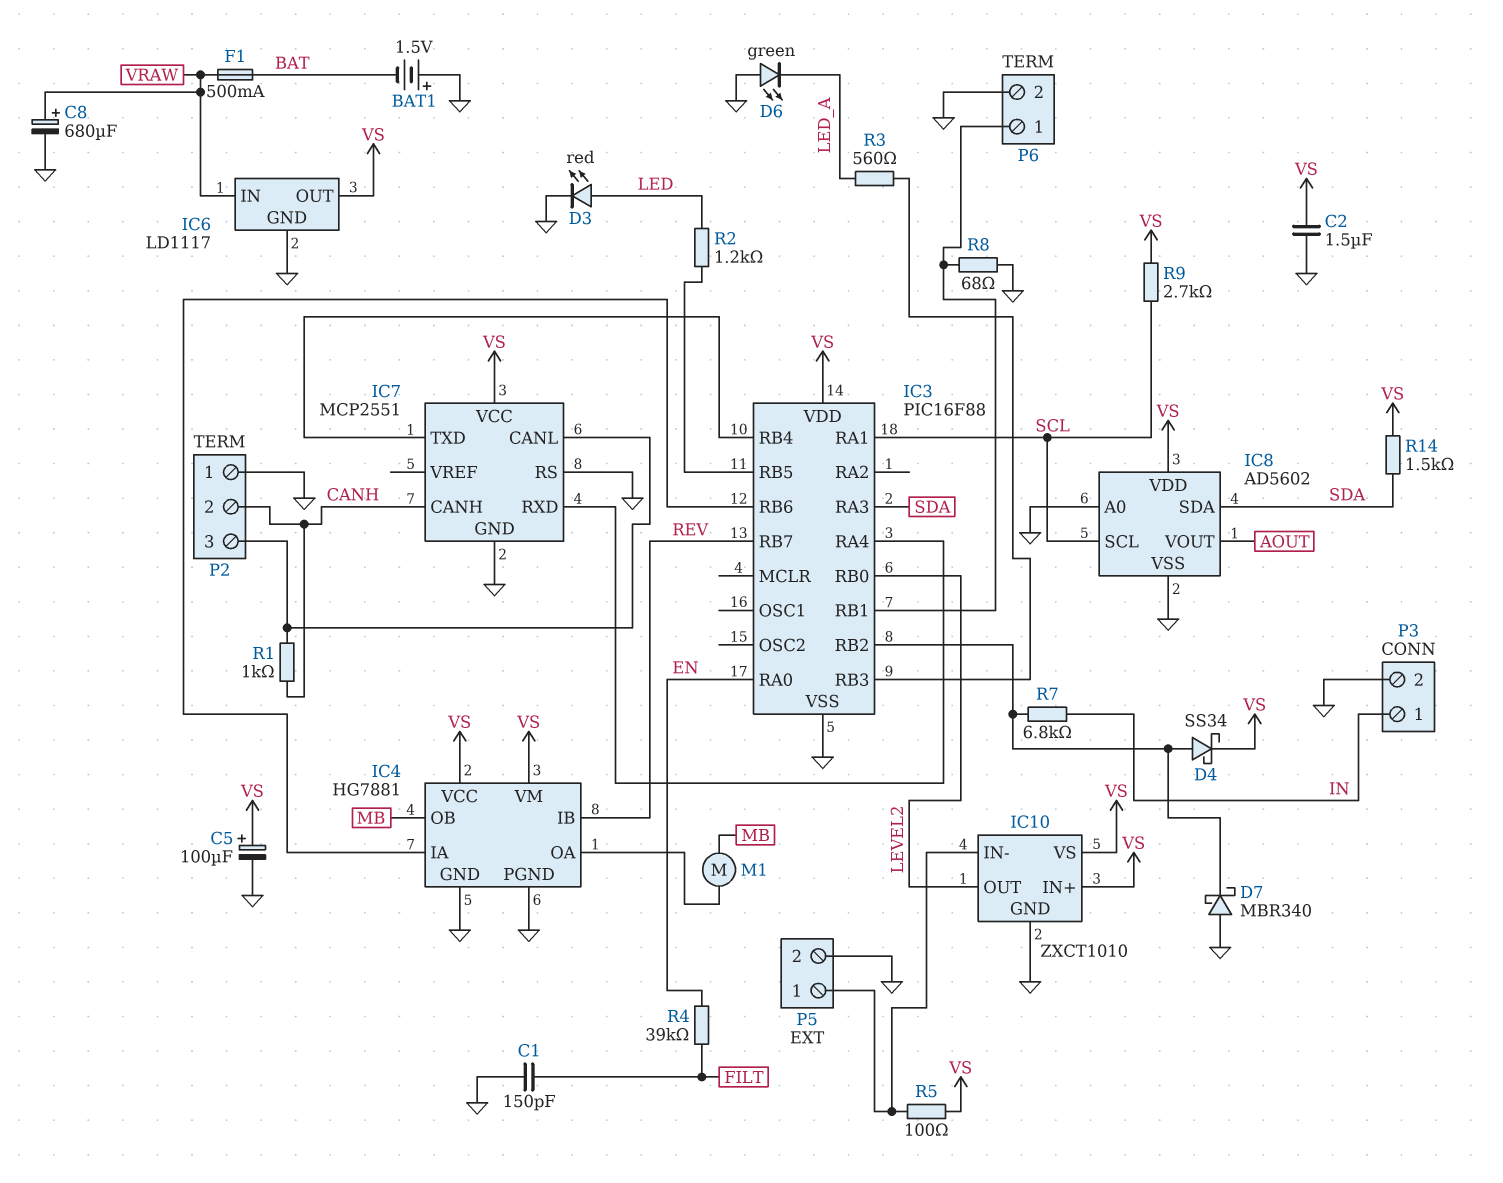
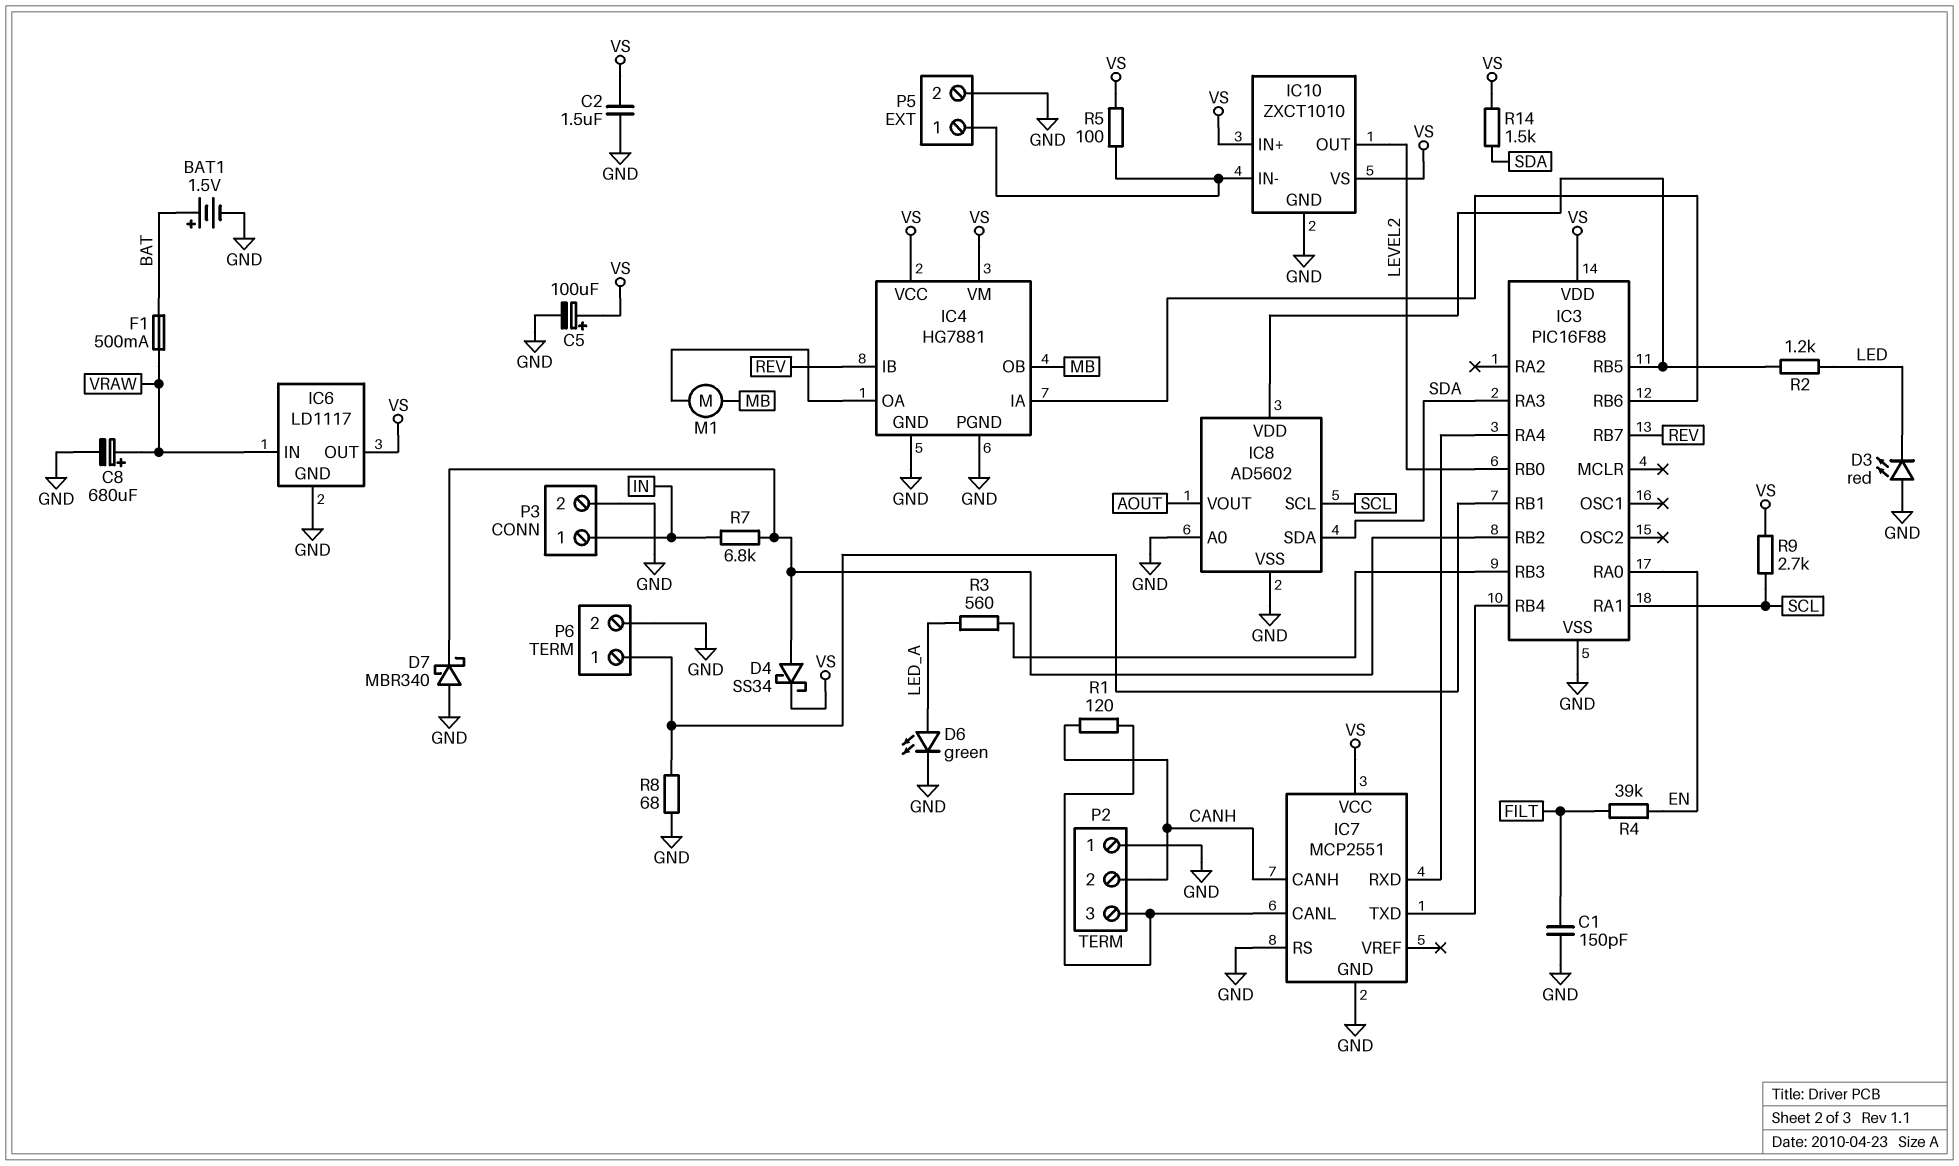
BAT1: 1.5V (plus GND, minus BAT) -> 1.5V (plus BAT, minus GND)
D3: LED red (A LED, K GND) -> LED red (A GND, K LED)
D6: LED green (A GND, K LED_A) -> LED green (A LED_A, K GND)
IC8 pin VDD: VS -> IC3/RB5
R1: 1k (CANH, IC7/CANL) -> 120 (CANH, IC7/CANL)

